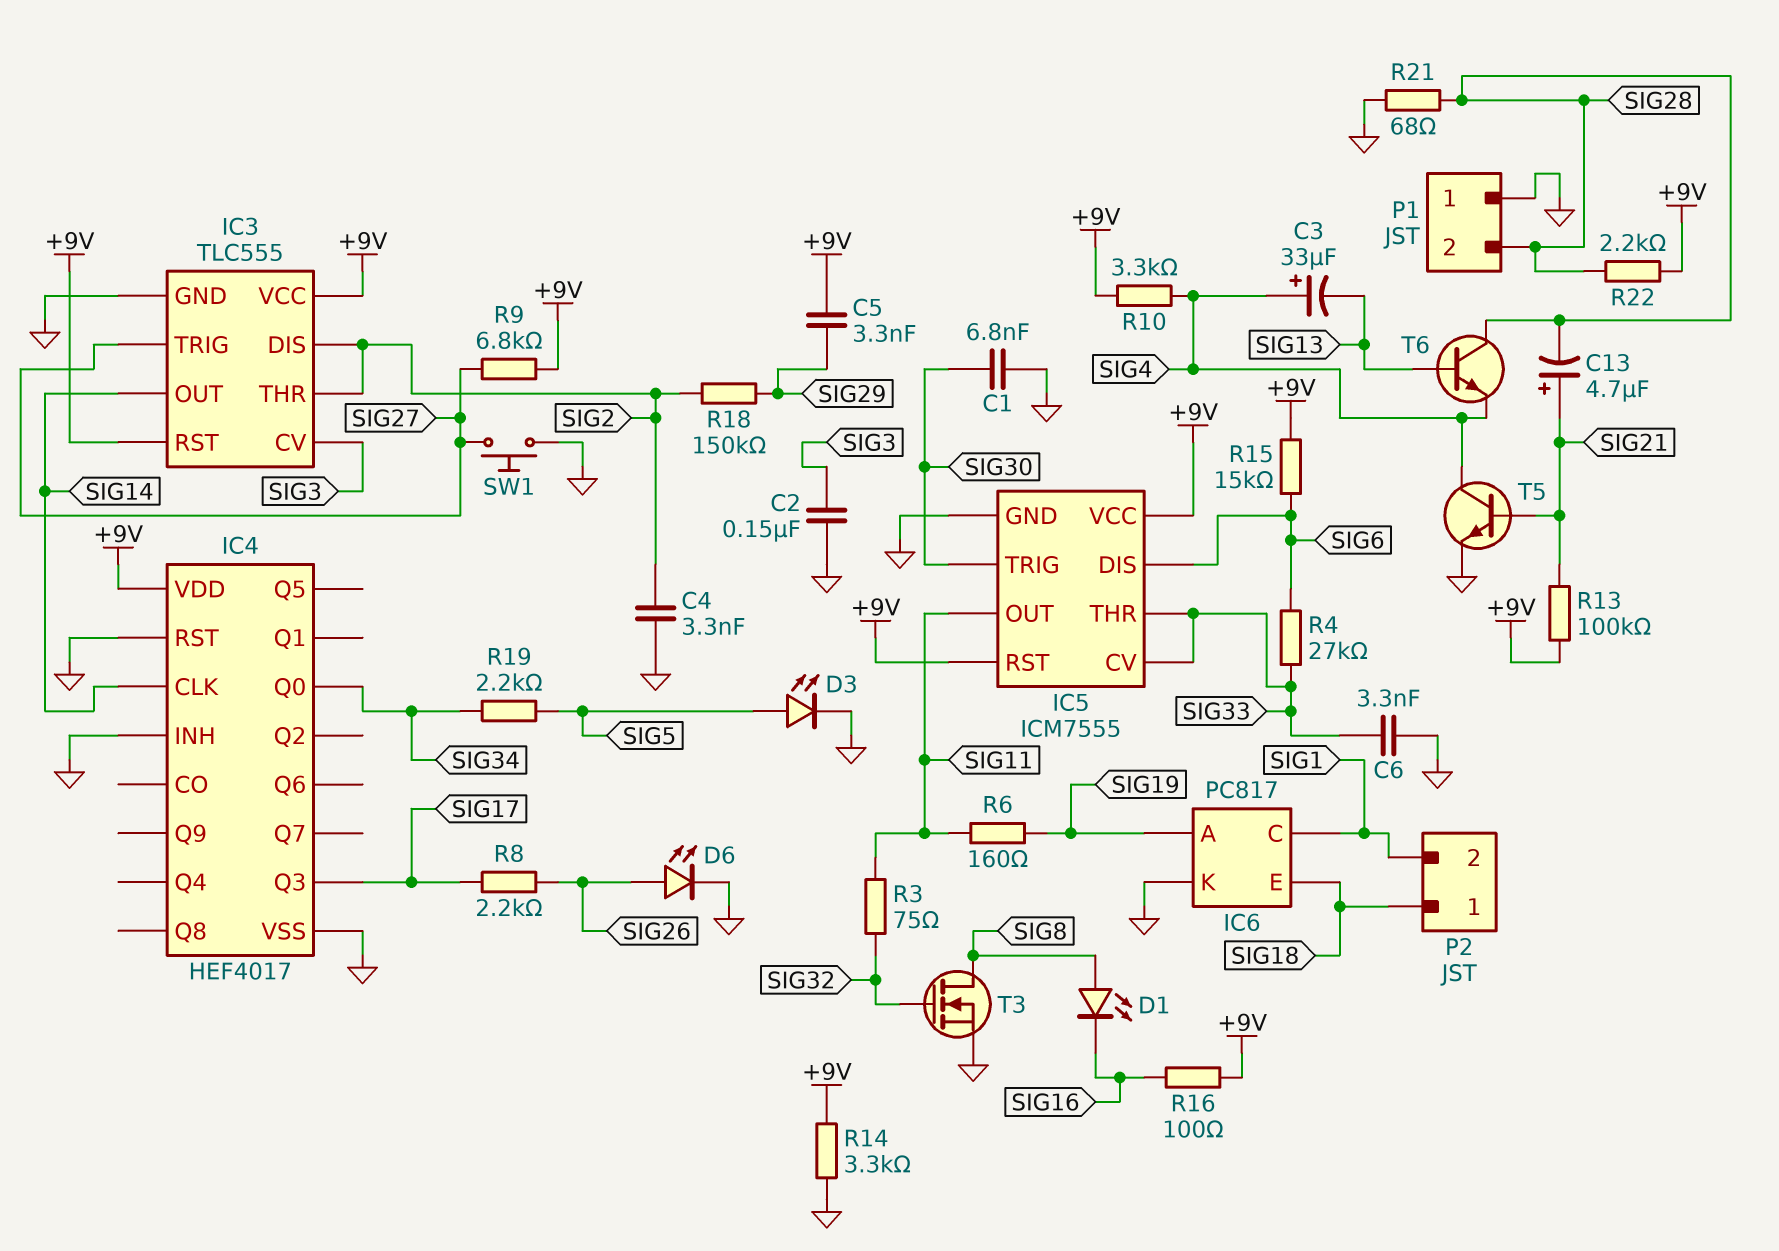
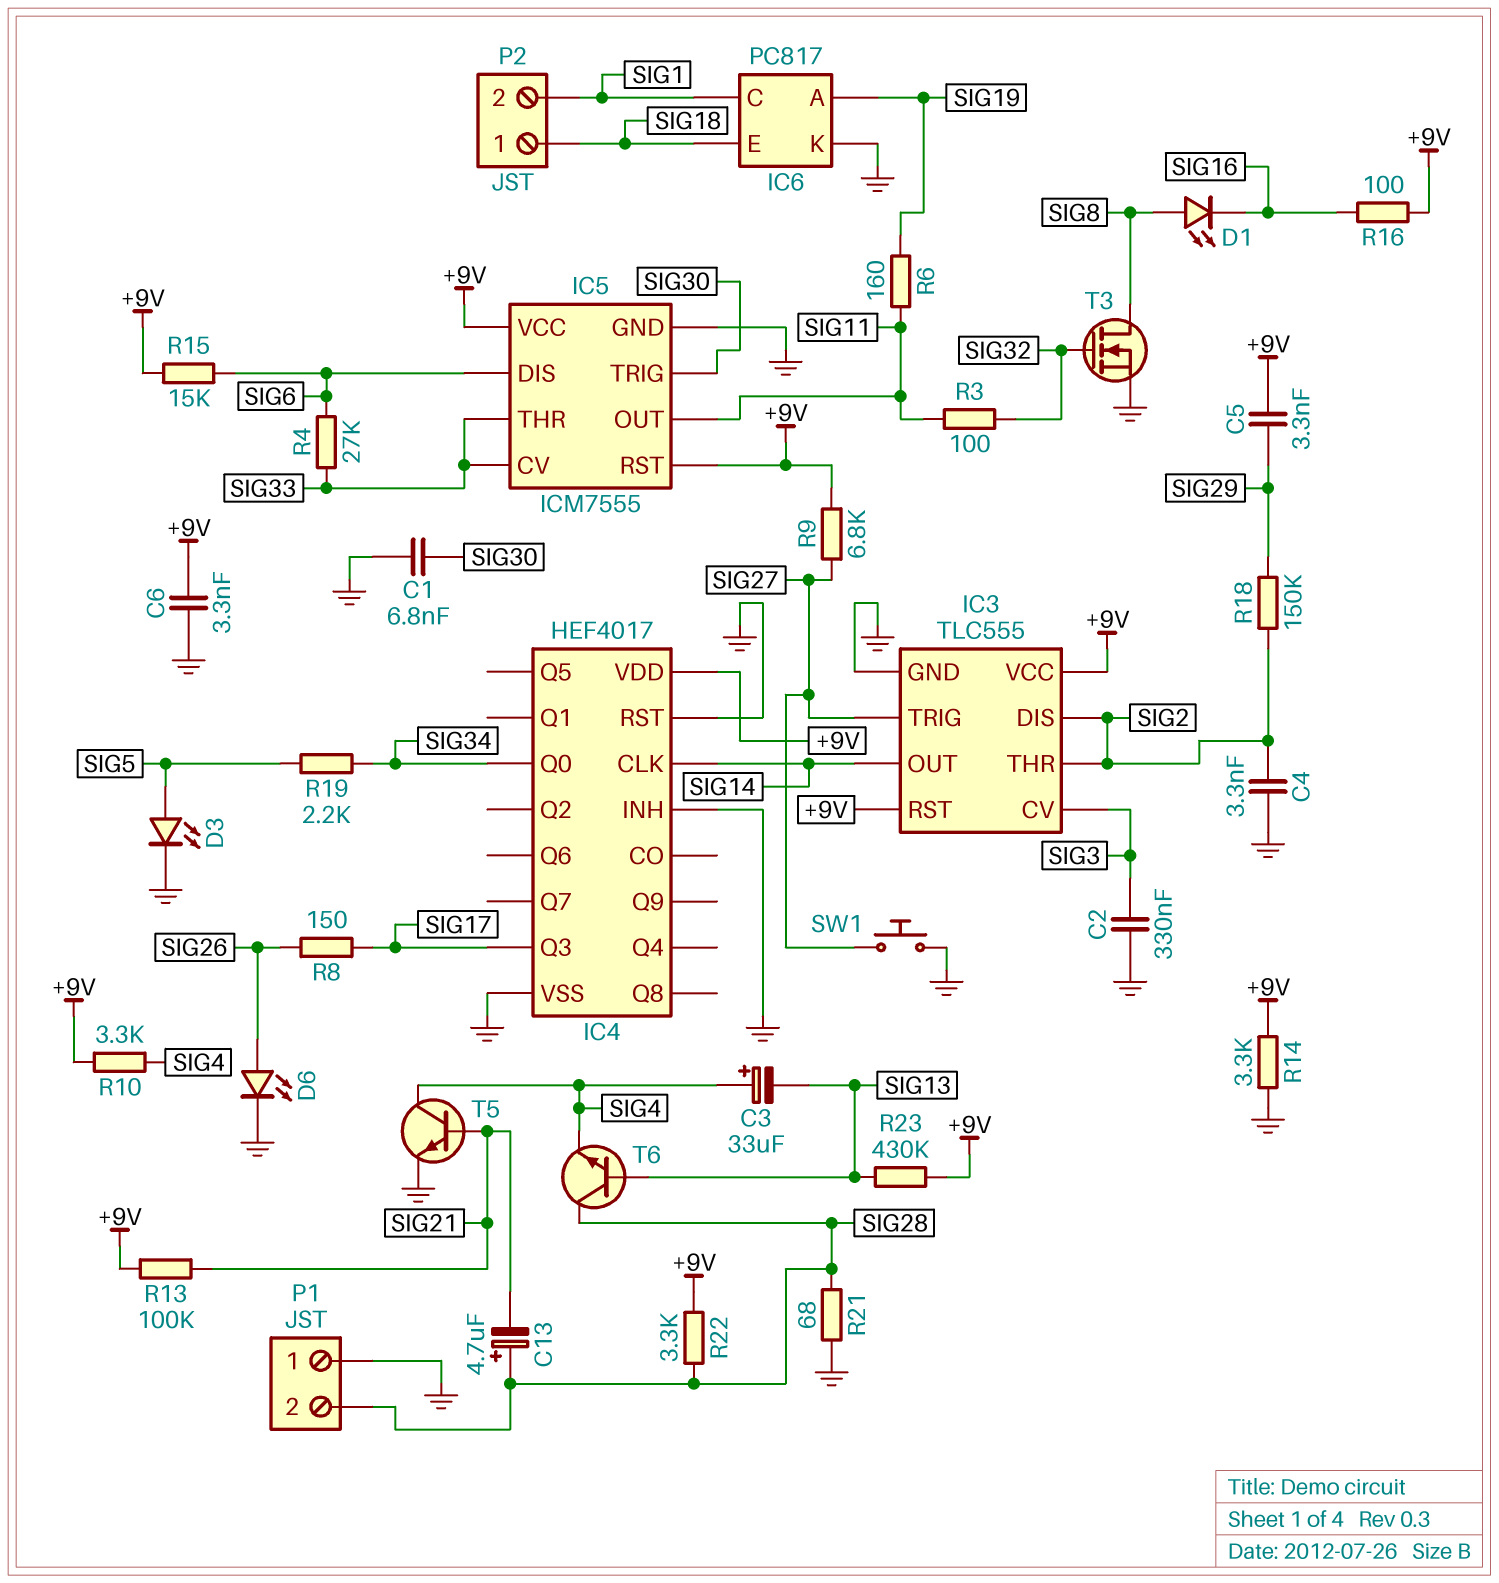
C2: 150nF (GND, SIG3) -> 330nF (GND, SIG3)
C6: 3.3nF (GND, SIG33) -> 3.3nF (+9V, GND)
C13: 4.7uF (plus SIG21, minus SIG28) -> 4.7uF (plus SIG28, minus SIG21)
R3: 75 (SIG11, SIG32) -> 100 (SIG11, SIG32)
R8: 2.2k (SIG17, SIG26) -> 150 (SIG17, SIG26)
R22: 2.2k (+9V, SIG28) -> 3.3k (+9V, SIG28)
R23: none -> 430k (+9V, SIG13)

